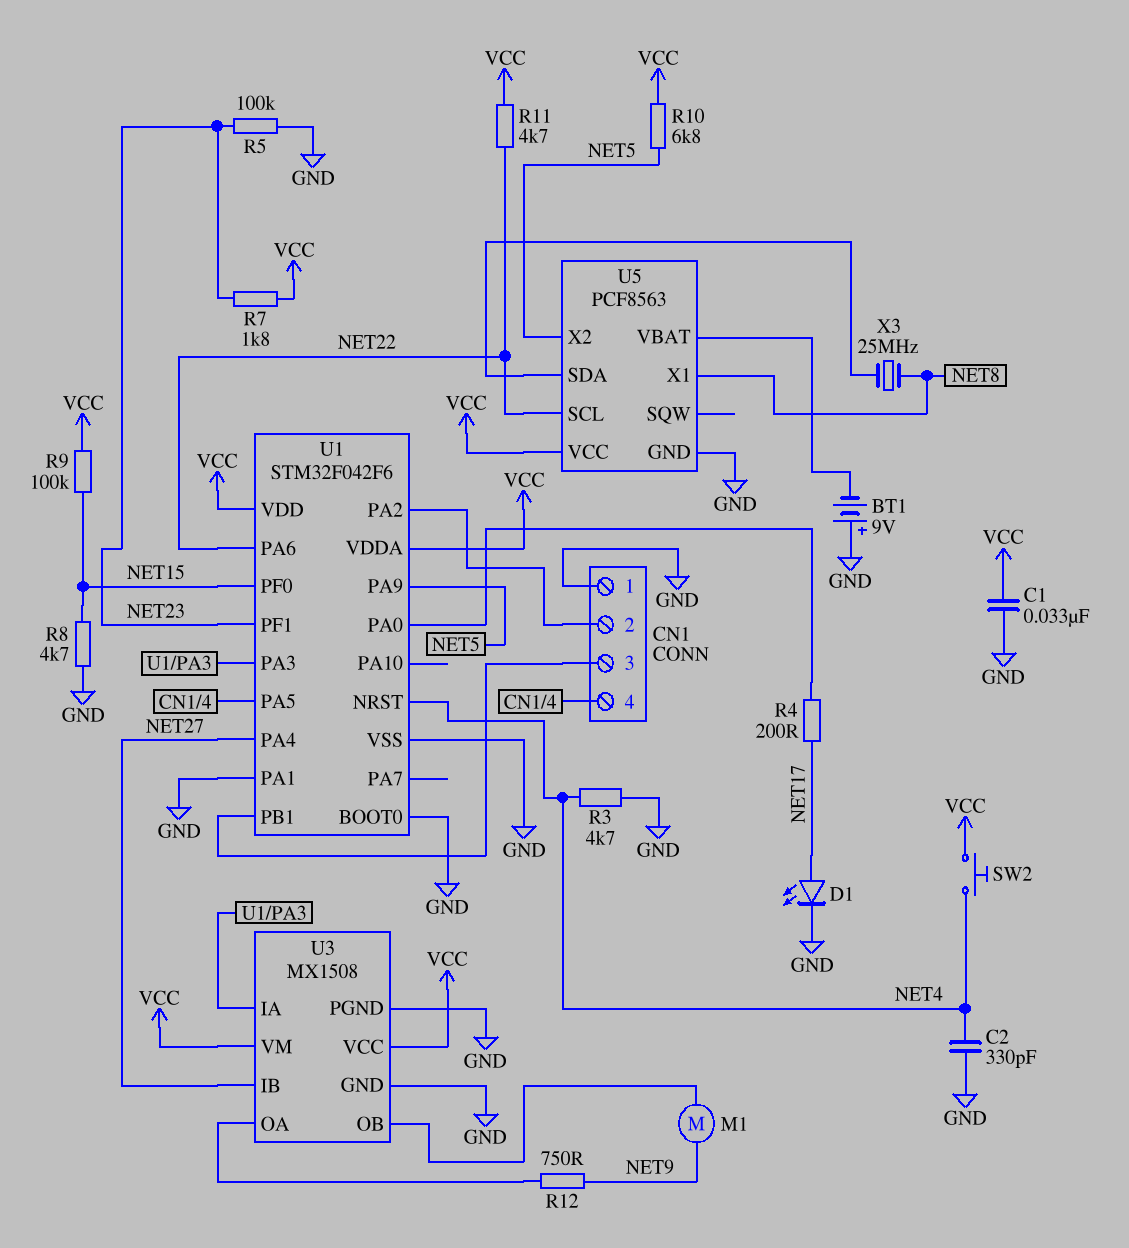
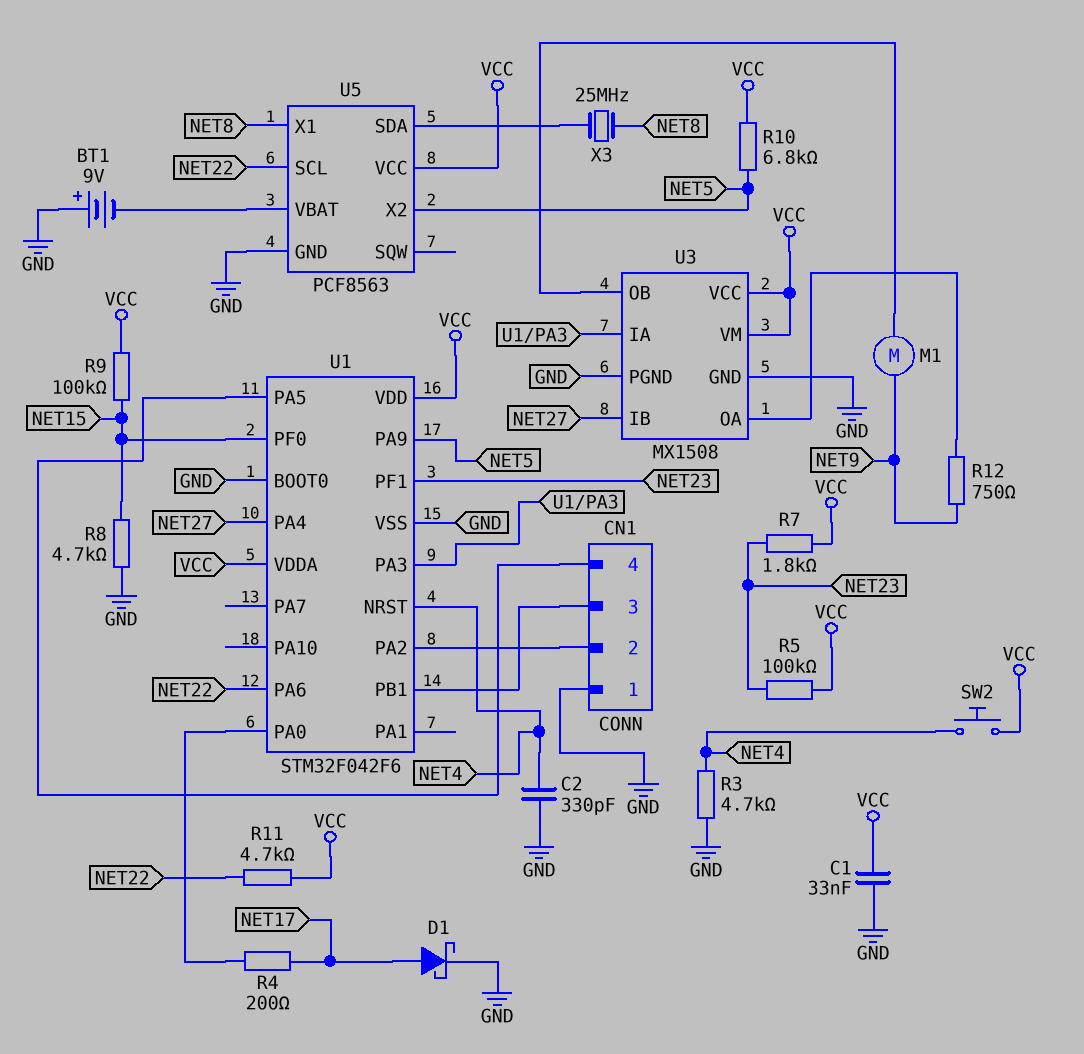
D1: LED (A NET17, K GND) -> schottky (A NET17, K GND)
R5: 100k (GND, NET23) -> 100k (NET23, VCC)
U1 pin PA1: GND -> none

